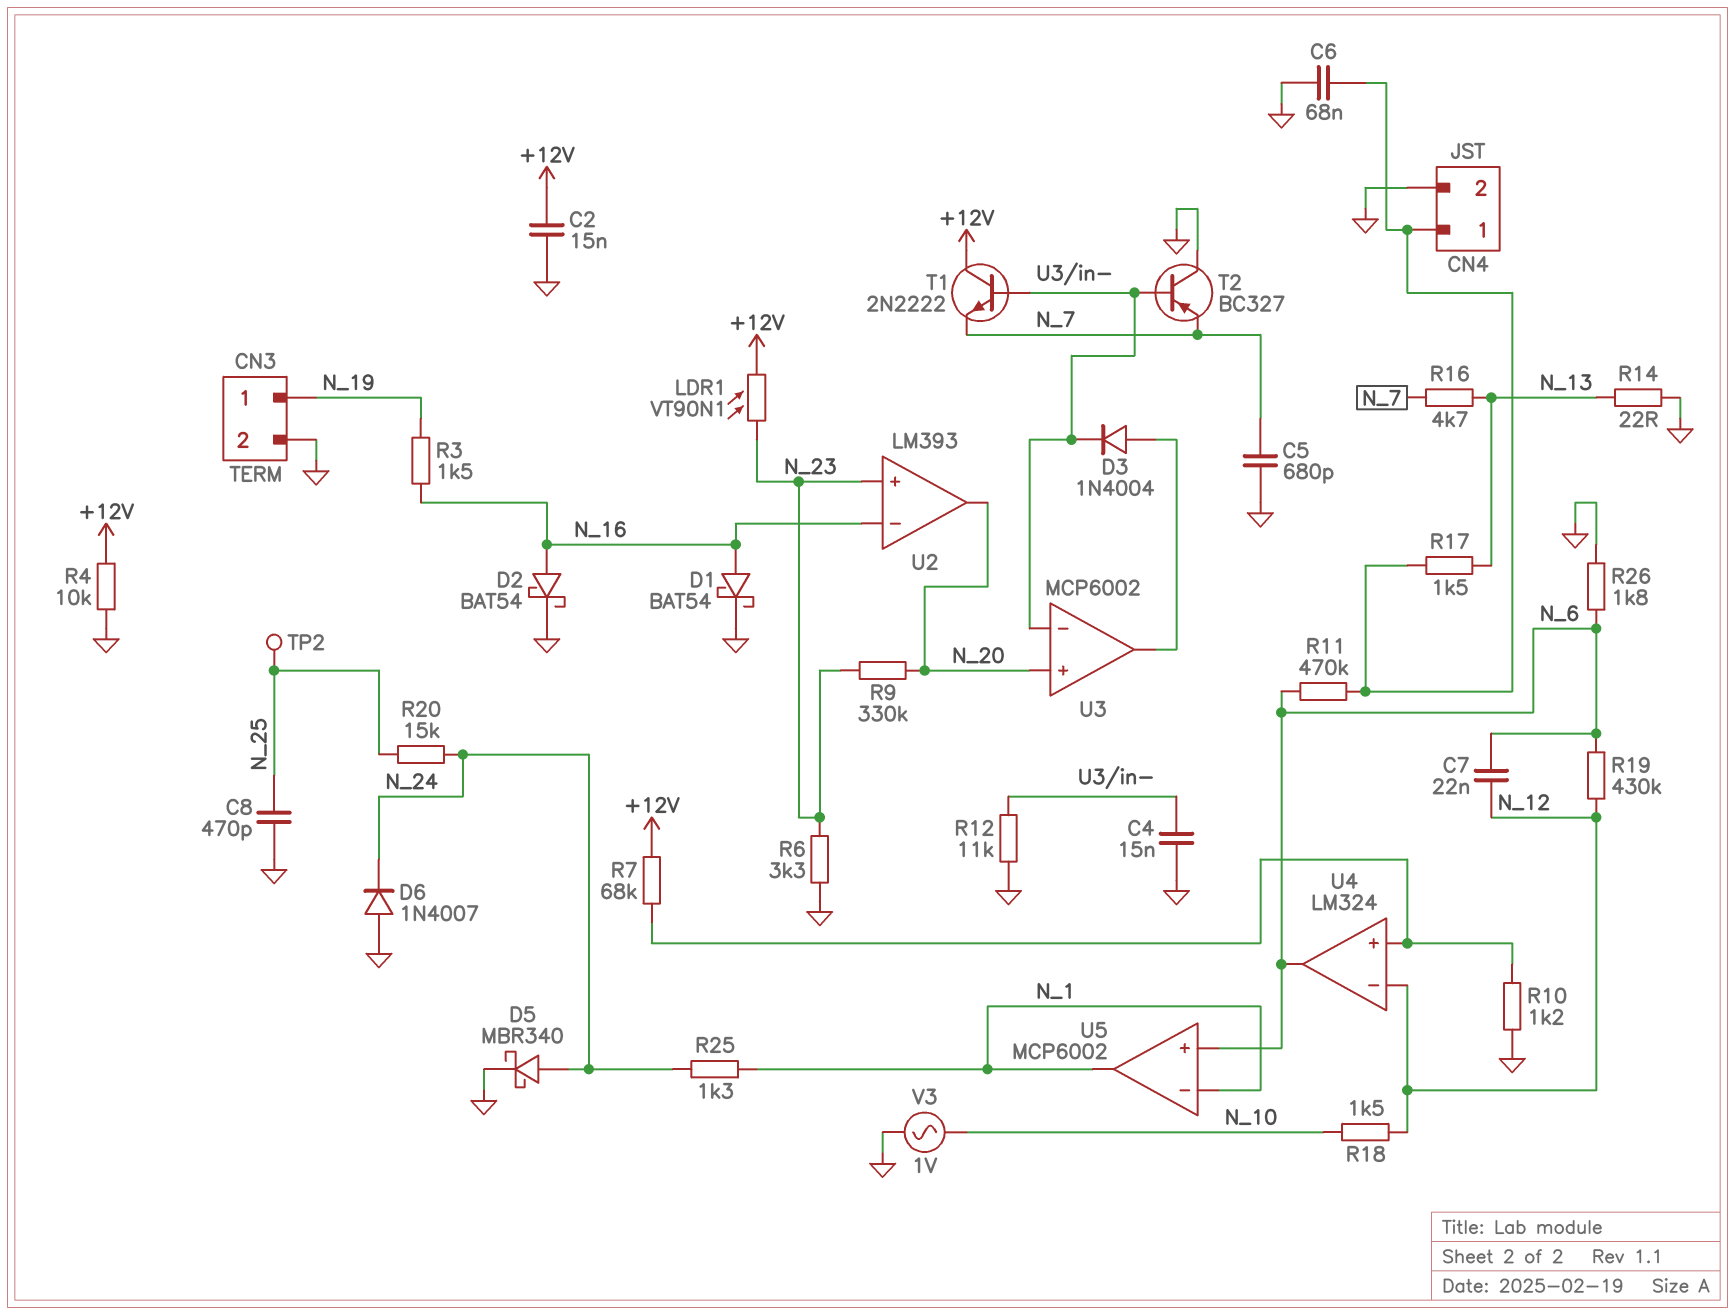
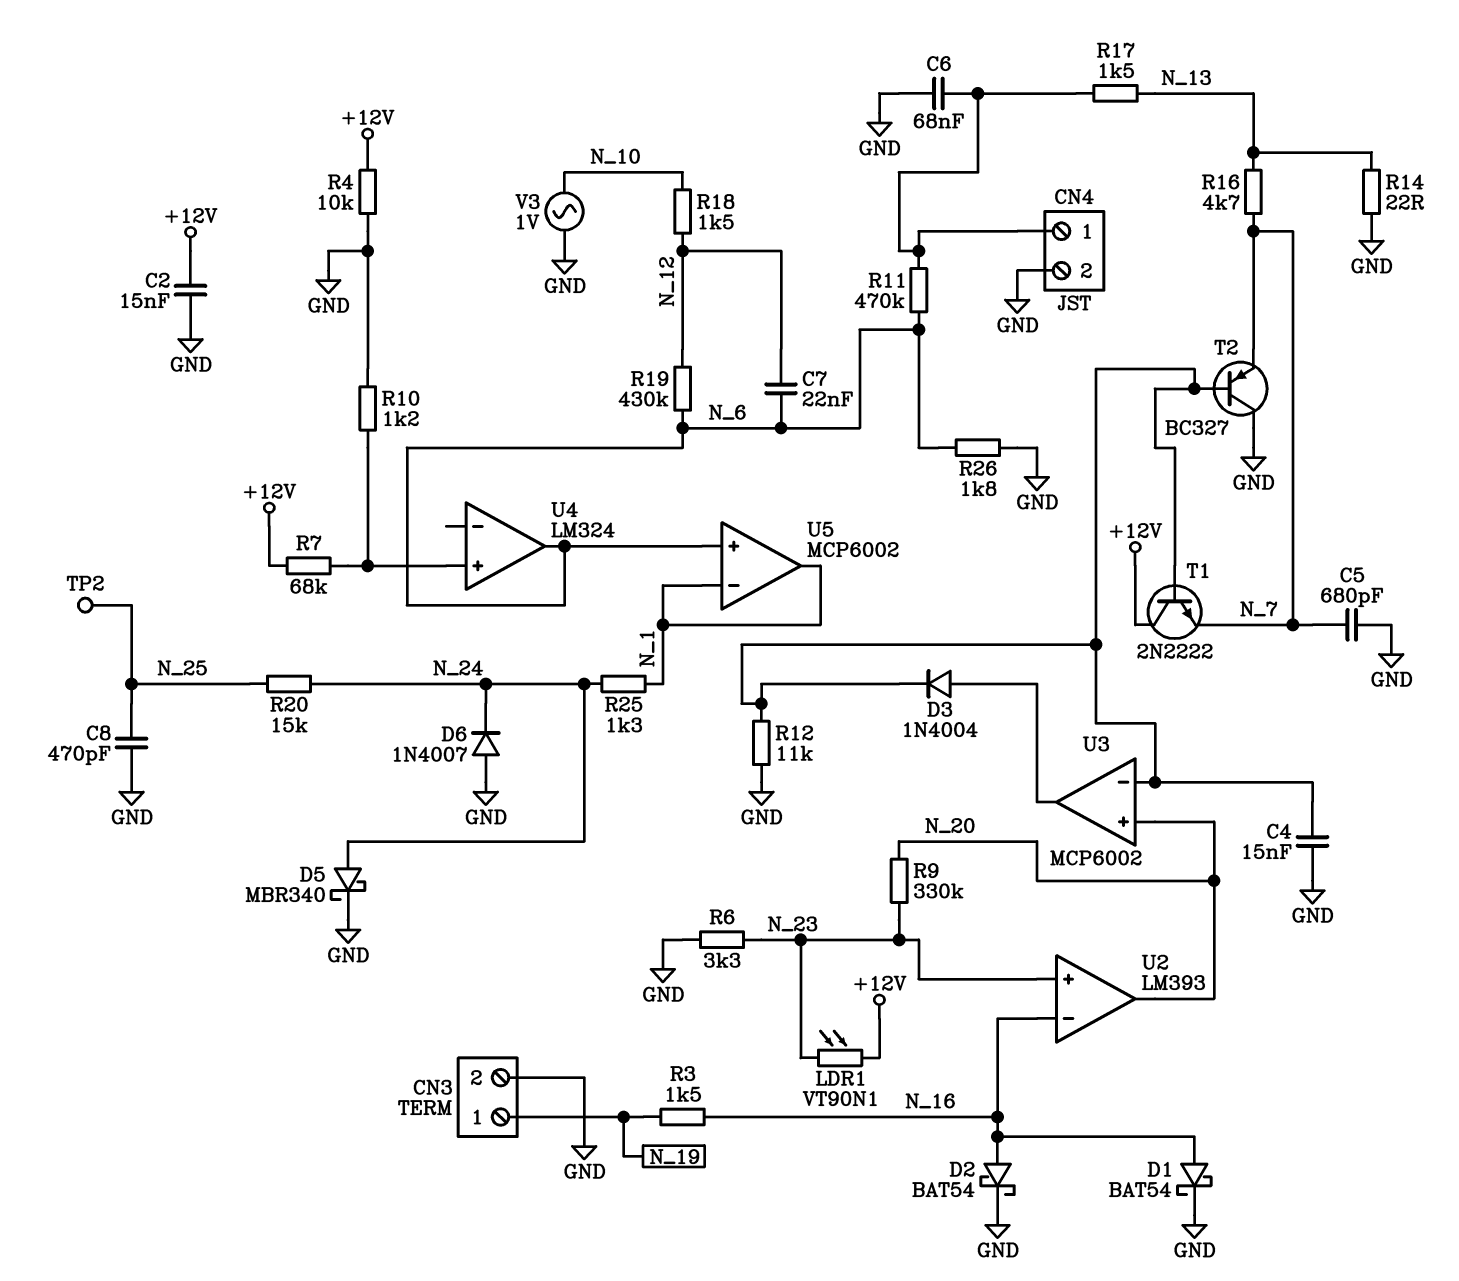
U4 pin in-: N_12 -> none

